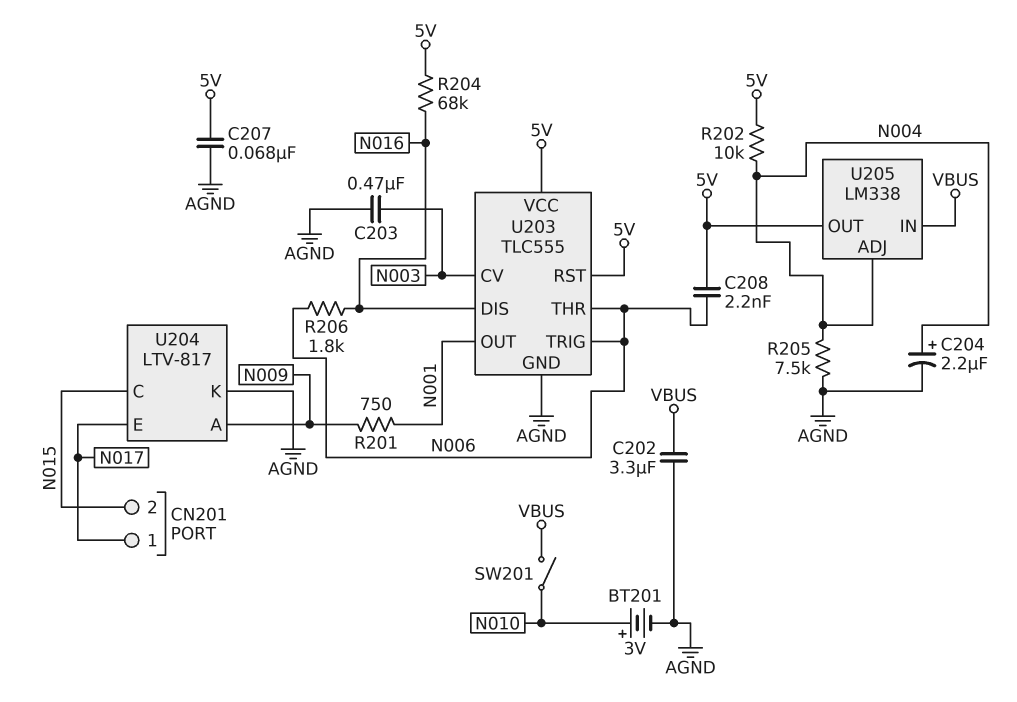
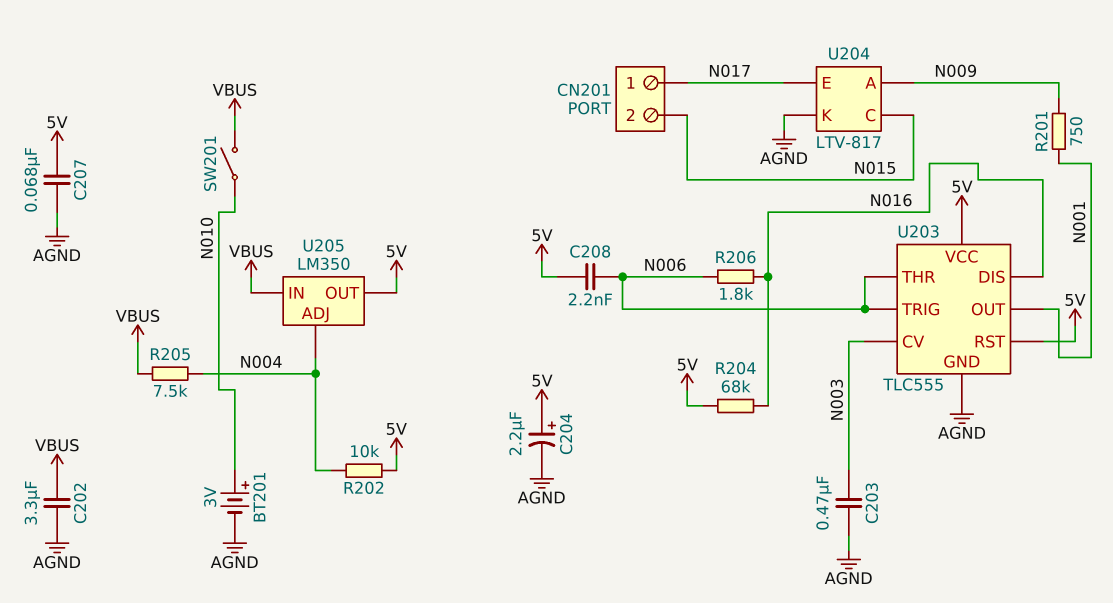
C204: 2.2uF (plus N004, minus AGND) -> 2.2uF (plus 5V, minus AGND)
R205: 7.5k (AGND, N004) -> 7.5k (N004, VBUS)
U205: LM338 -> LM350

